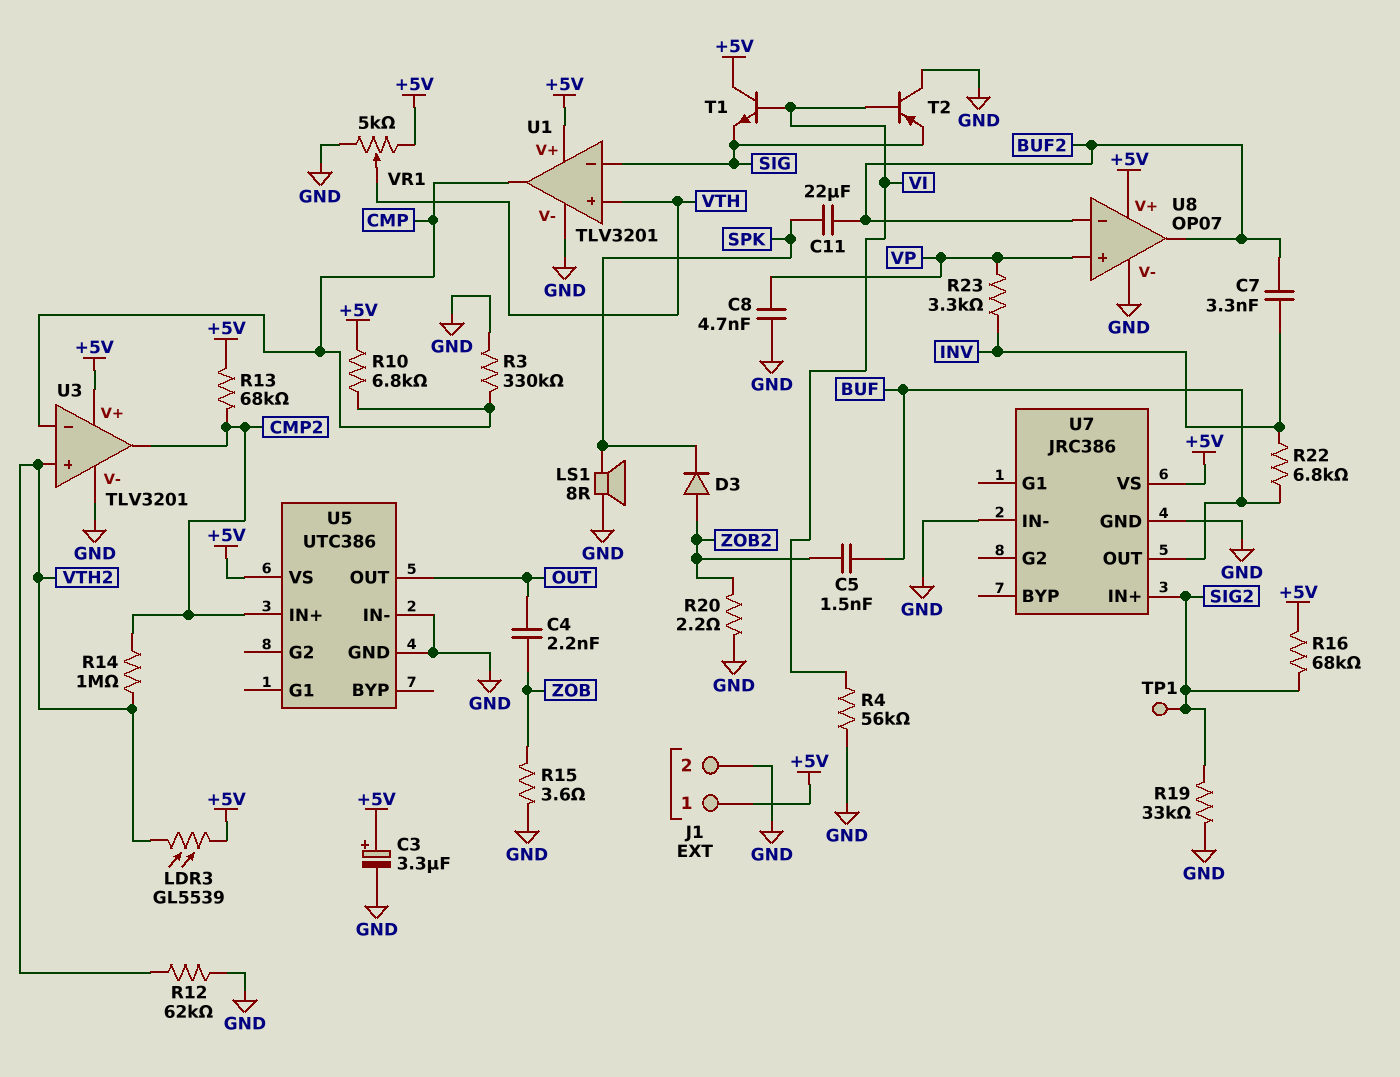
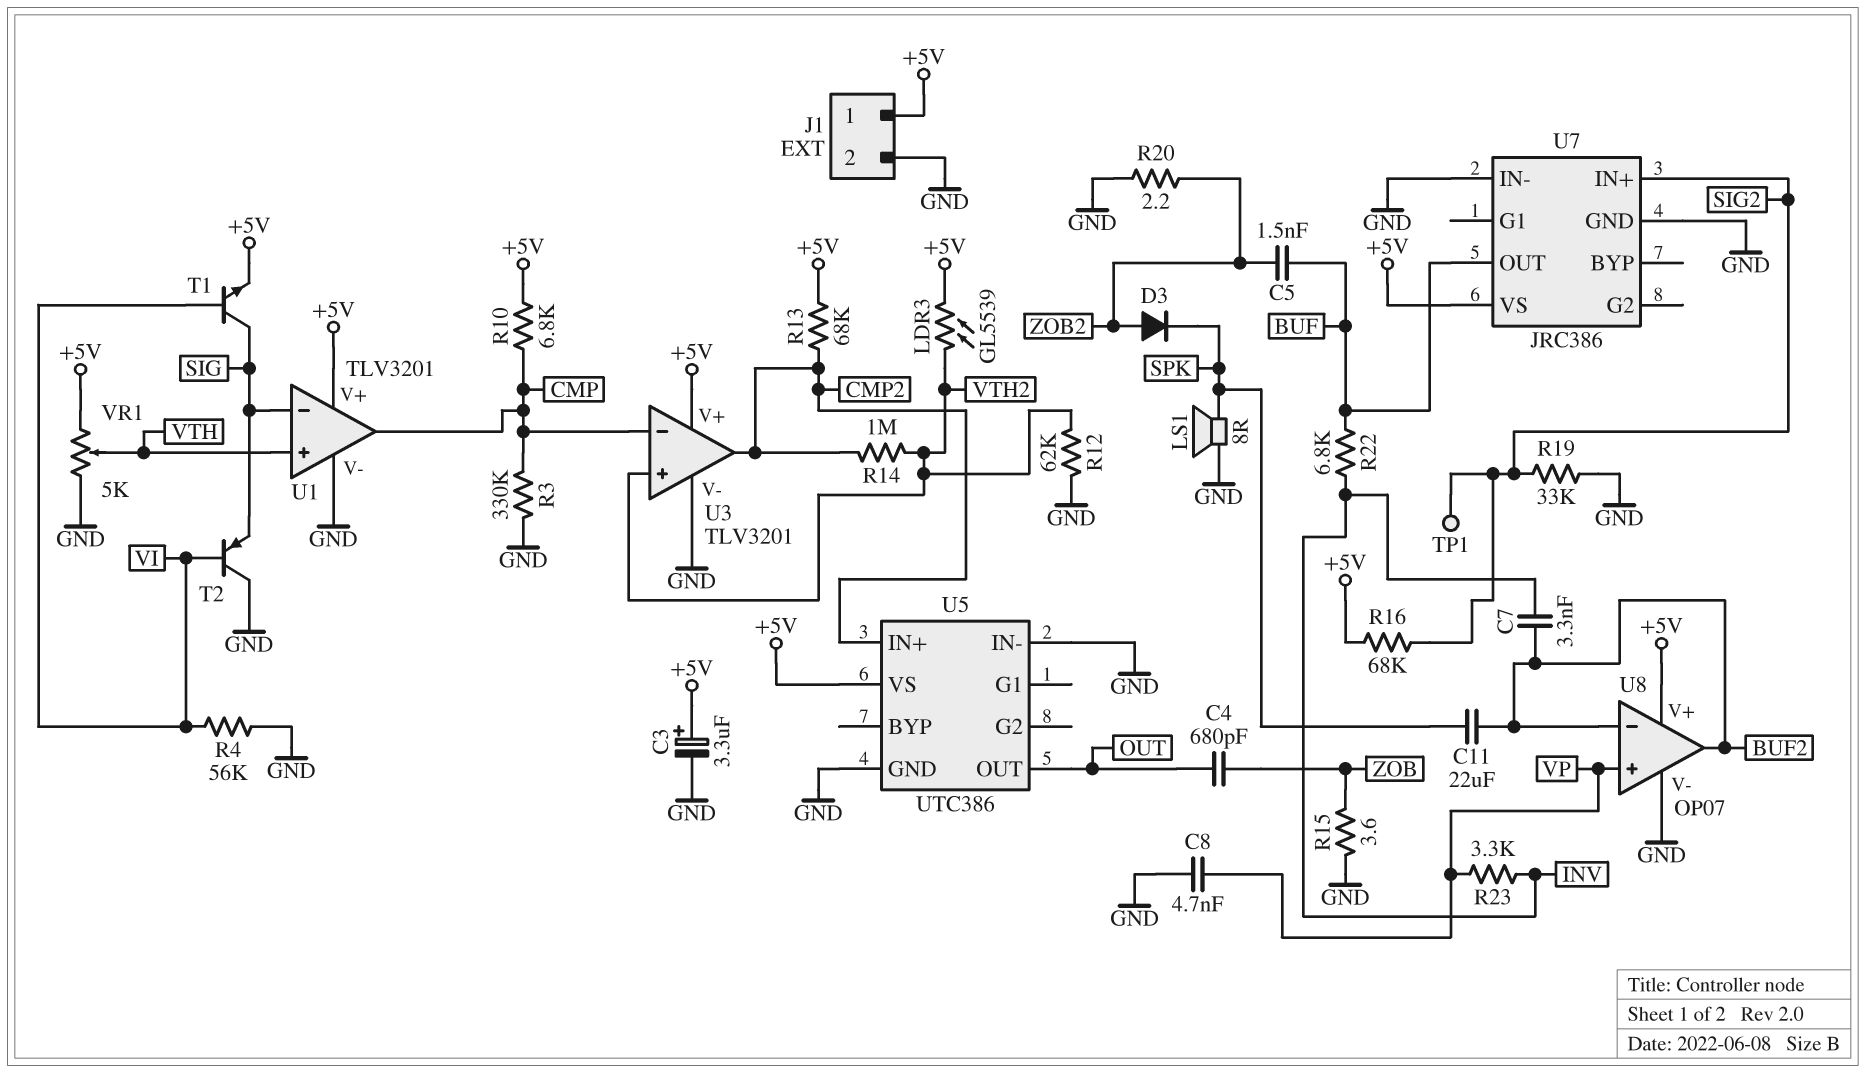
C4: 2.2nF (OUT, ZOB) -> 680pF (OUT, ZOB)
T1: NPN (B VI, C +5V, E SIG) -> NPN (B VI, C SIG, E +5V)

